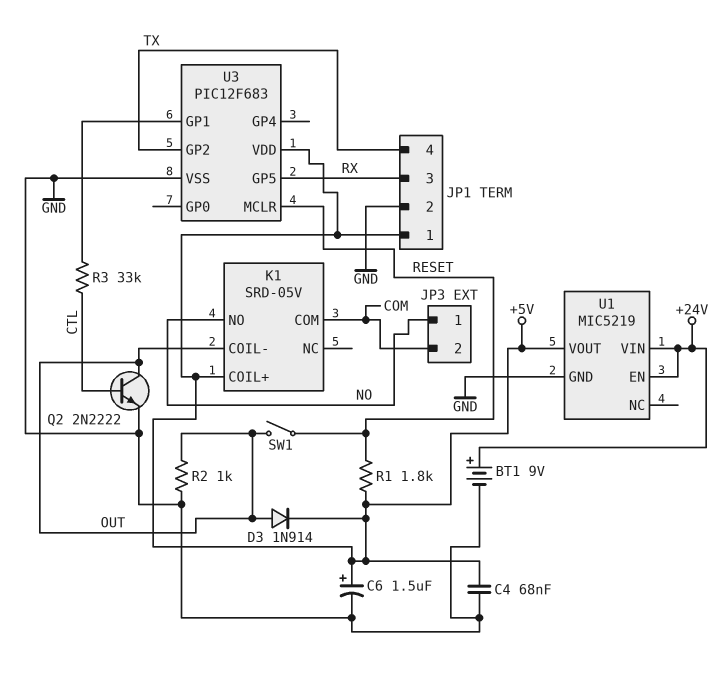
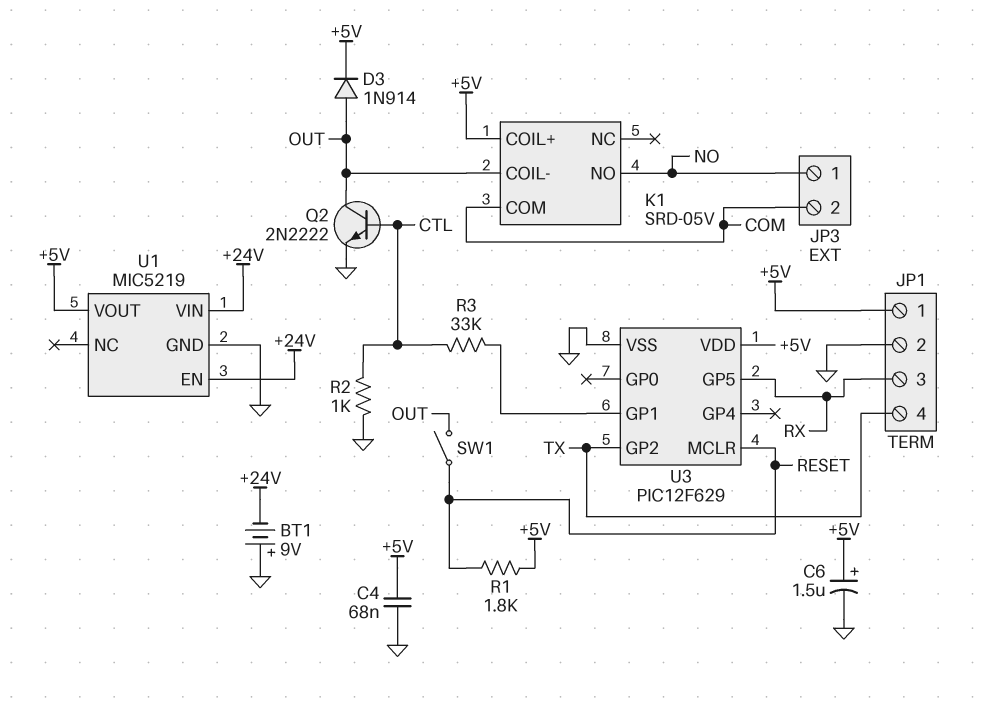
BT1: 9V (plus +24V, minus GND) -> 9V (plus GND, minus +24V)
R2: 1k (GND, OUT) -> 1k (CTL, GND)
U3: PIC12F683 -> PIC12F629

